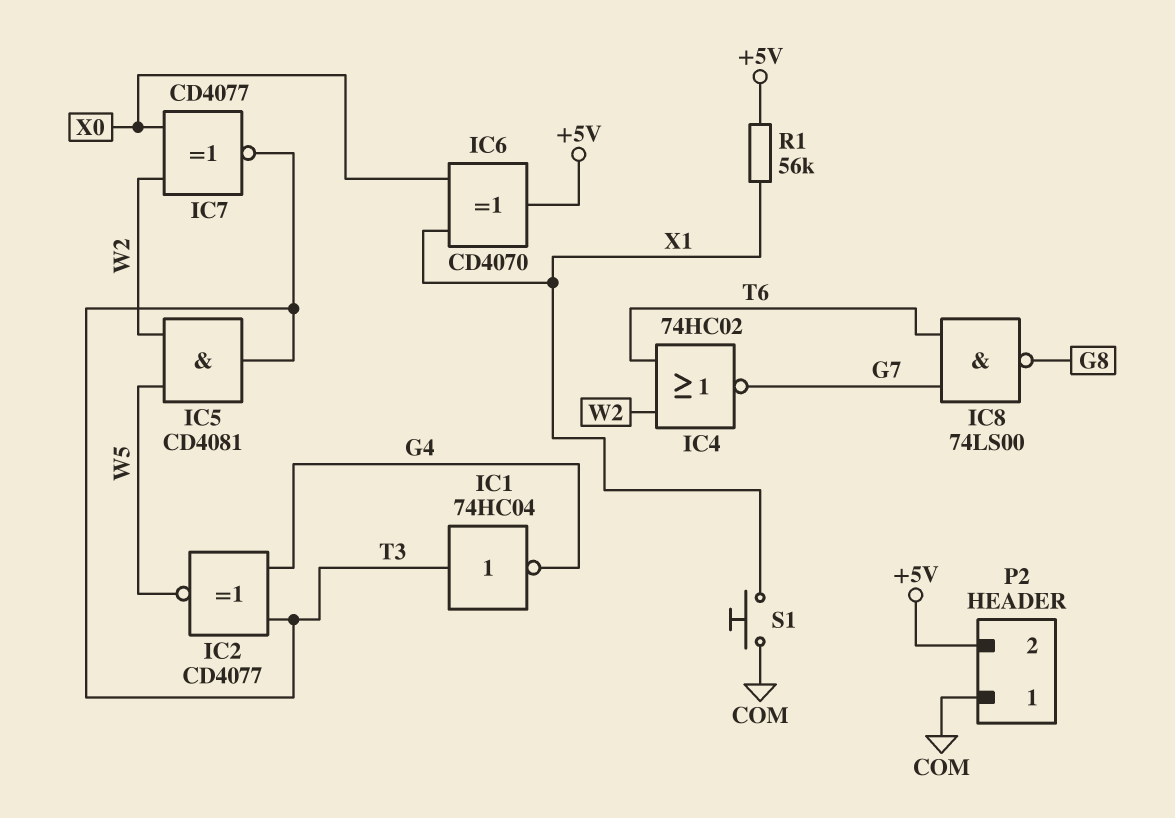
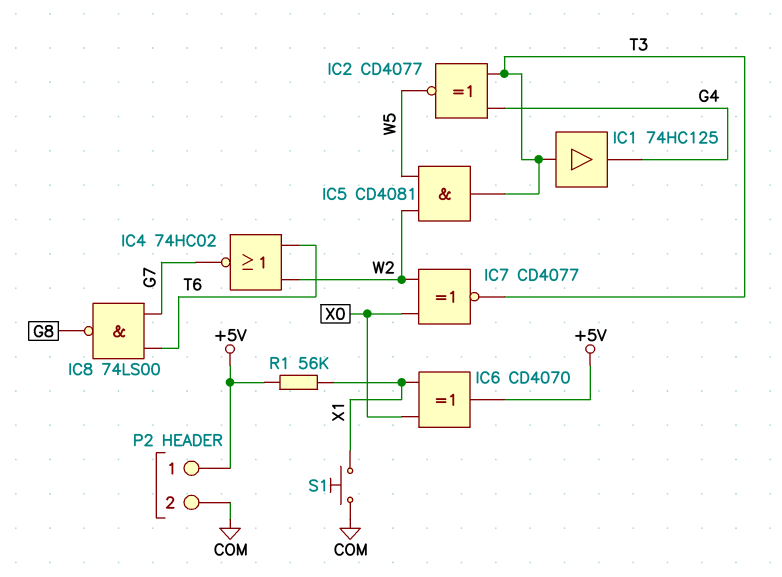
IC1: NOT 74HC04 (in T3, out G4) -> buffer 74HC125 (in T3, out G4)
P2 pin 1: COM -> +5V
P2 pin 2: +5V -> COM

